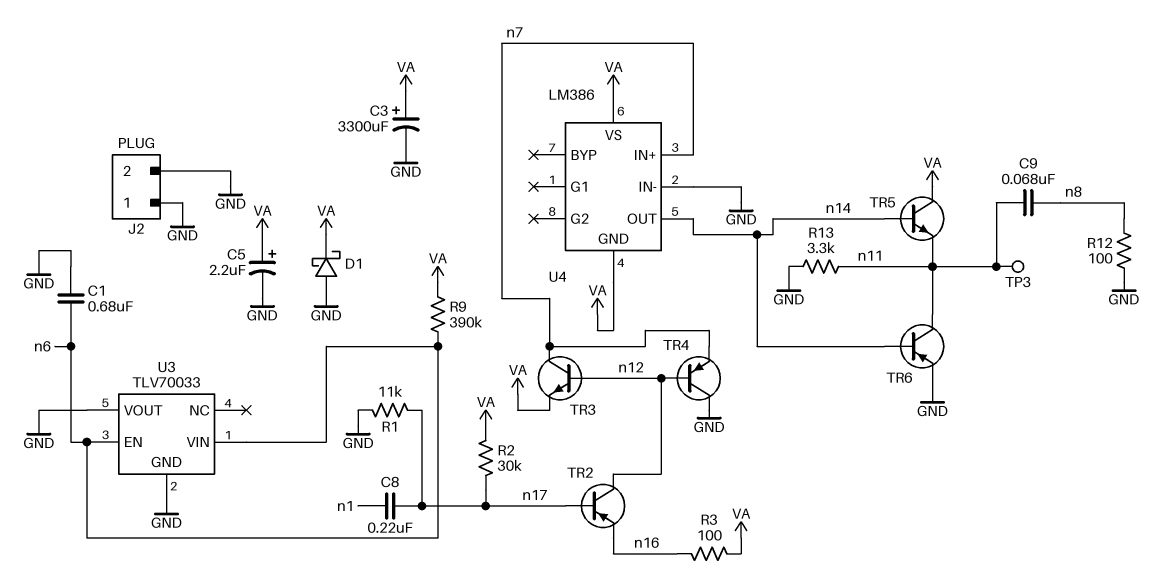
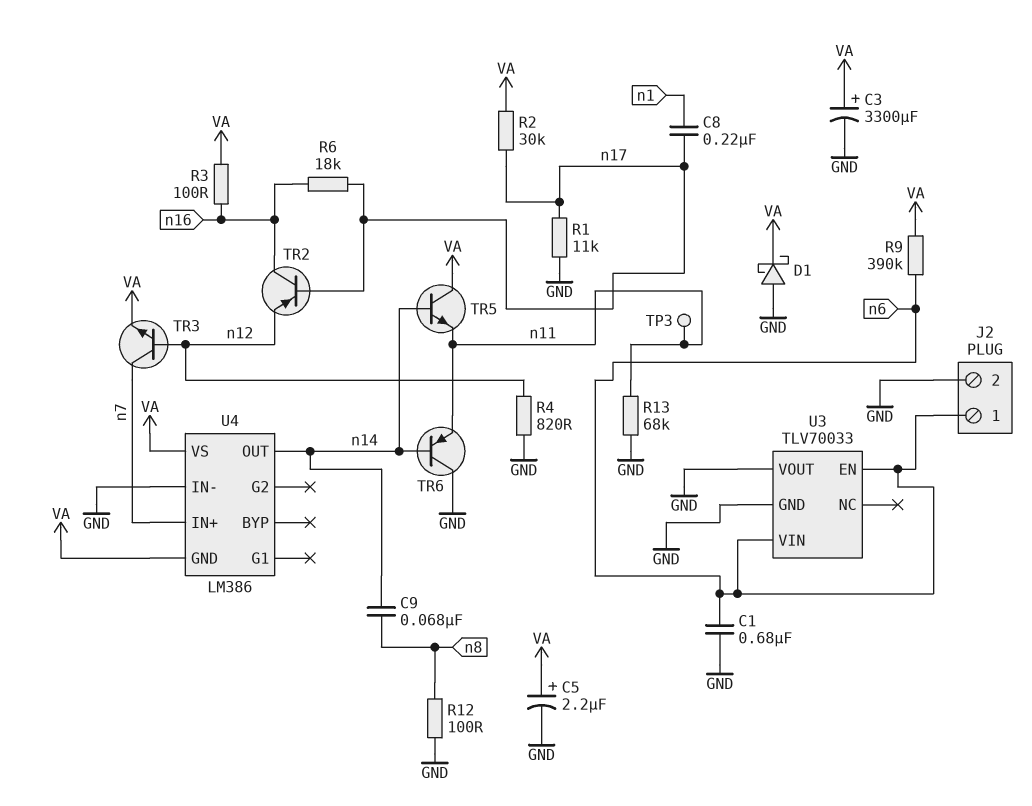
C9: 68nF (n8, n11) -> 68nF (n8, n14)
J2 pin 1: GND -> n6
R4: none -> 820 (GND, n12)
R6: none -> 18k (n16, n17)
R13: 3.3k (GND, n11) -> 68k (GND, n11)
TR2: PNP (B n17, C n12, E n16) -> PNP (B n17, C n16, E n12)
TR4: PNP (B n12, C GND, E n7) -> none
TR6: PNP (B n14, C n11, E GND) -> PNP (B n14, C GND, E n11)

